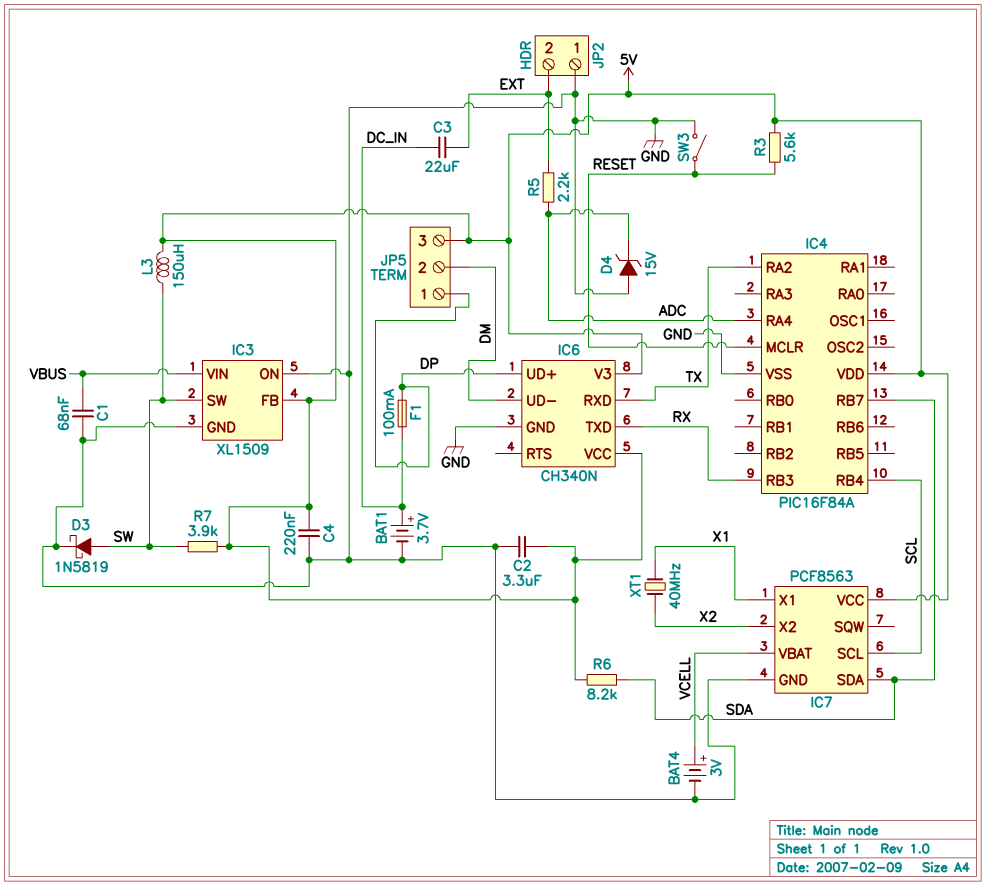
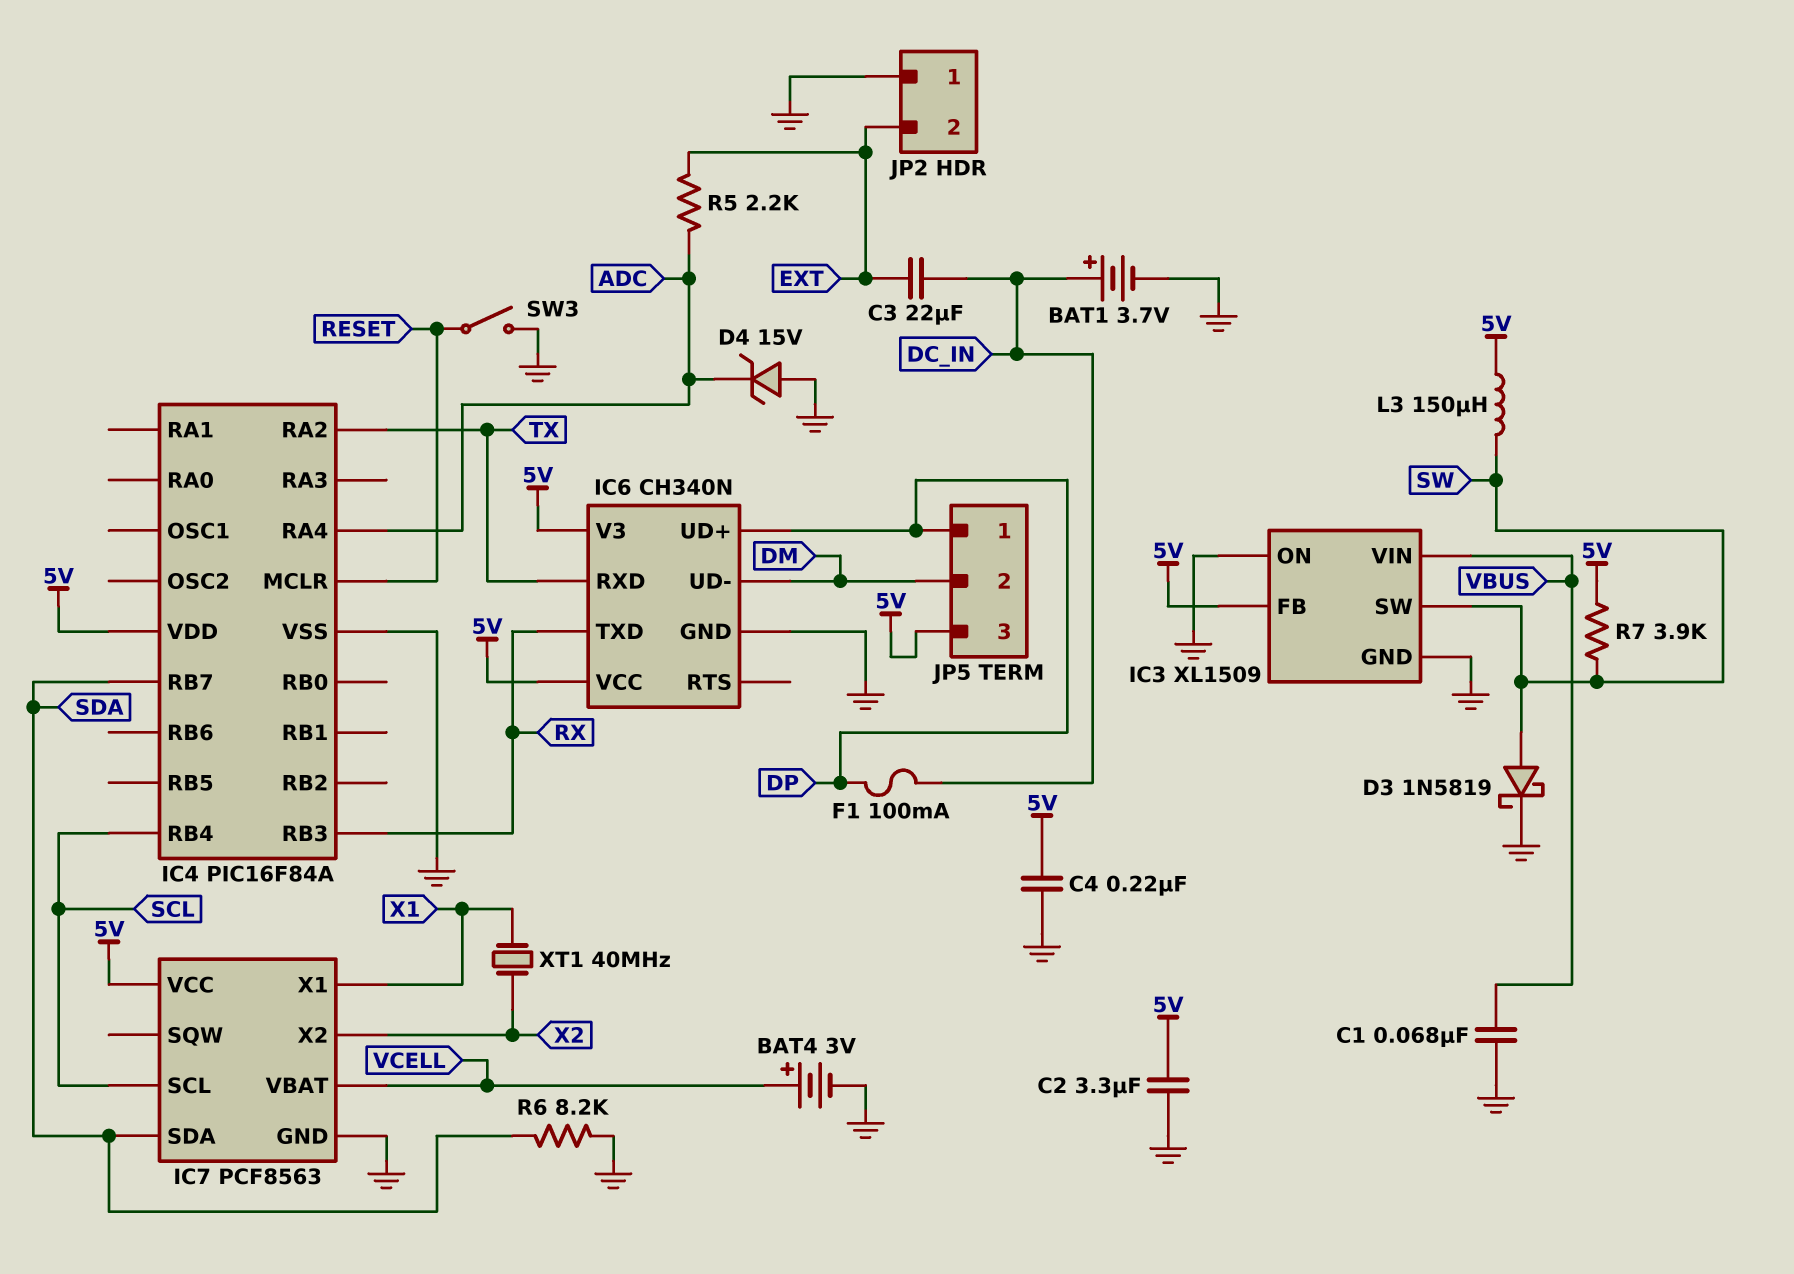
R3: 5.6k (5V, RESET) -> none
R6: 8.2k (5V, SDA) -> 8.2k (GND, SDA)

